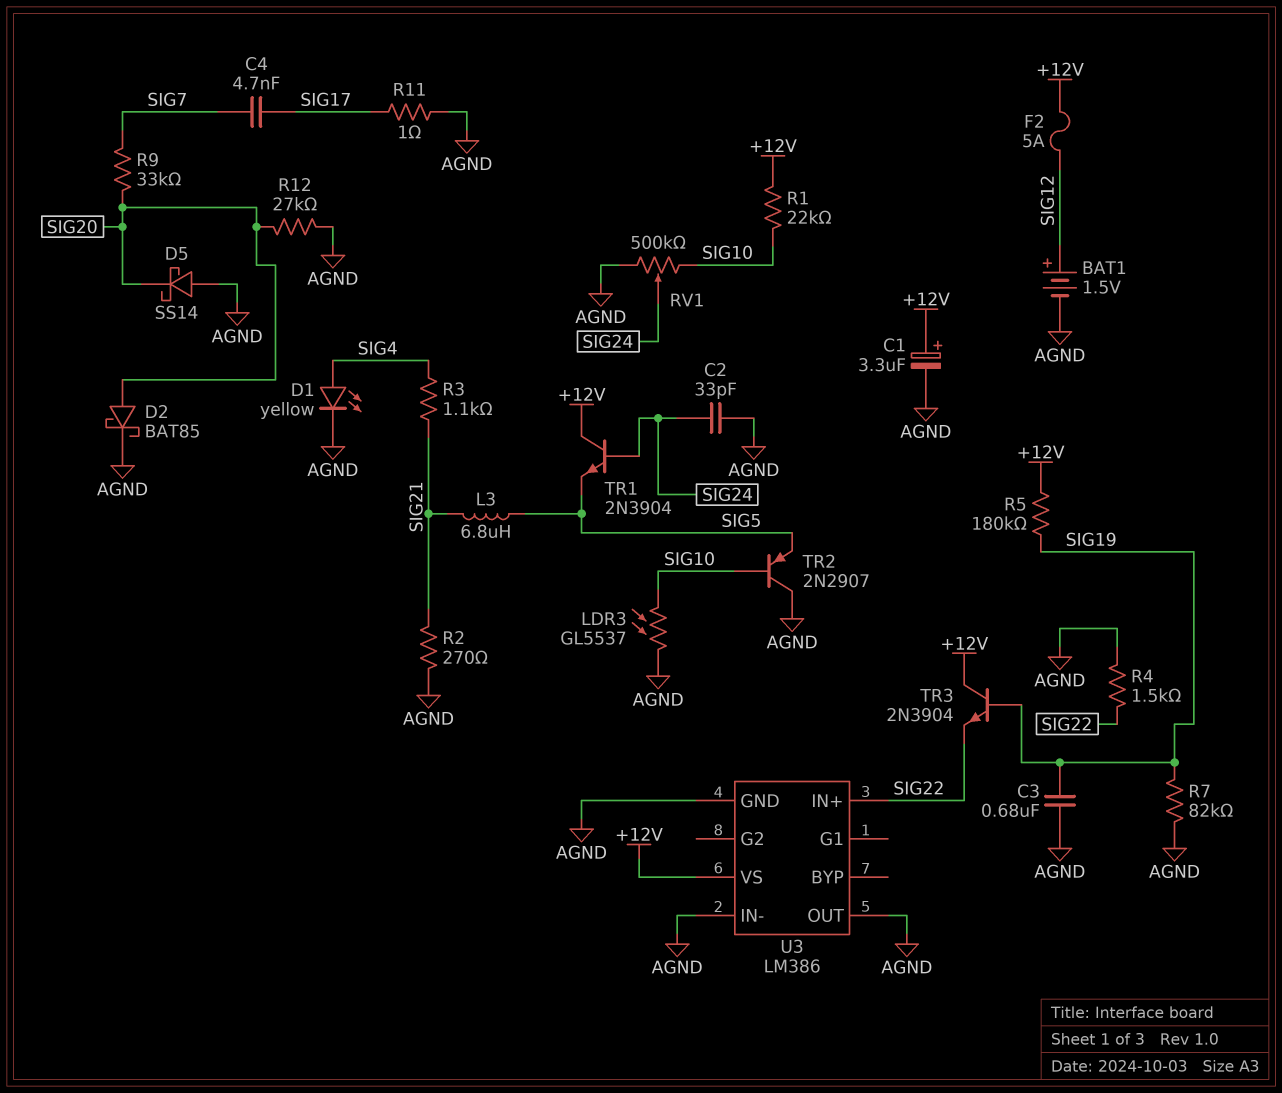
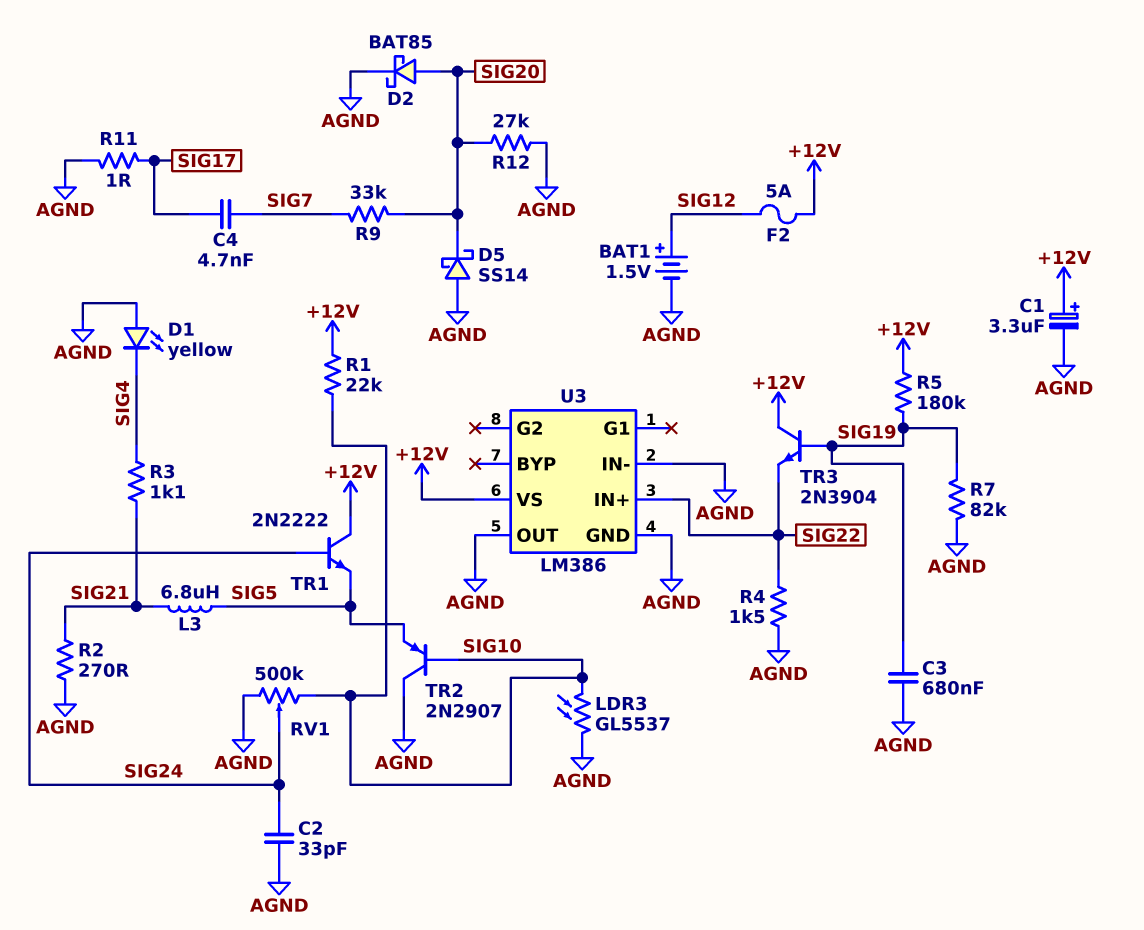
D1: LED yellow (A SIG4, K AGND) -> LED yellow (A AGND, K SIG4)
TR1: NPN 2N3904 (B SIG24, C +12V, E SIG5) -> NPN 2N2222 (B SIG24, C +12V, E SIG5)

